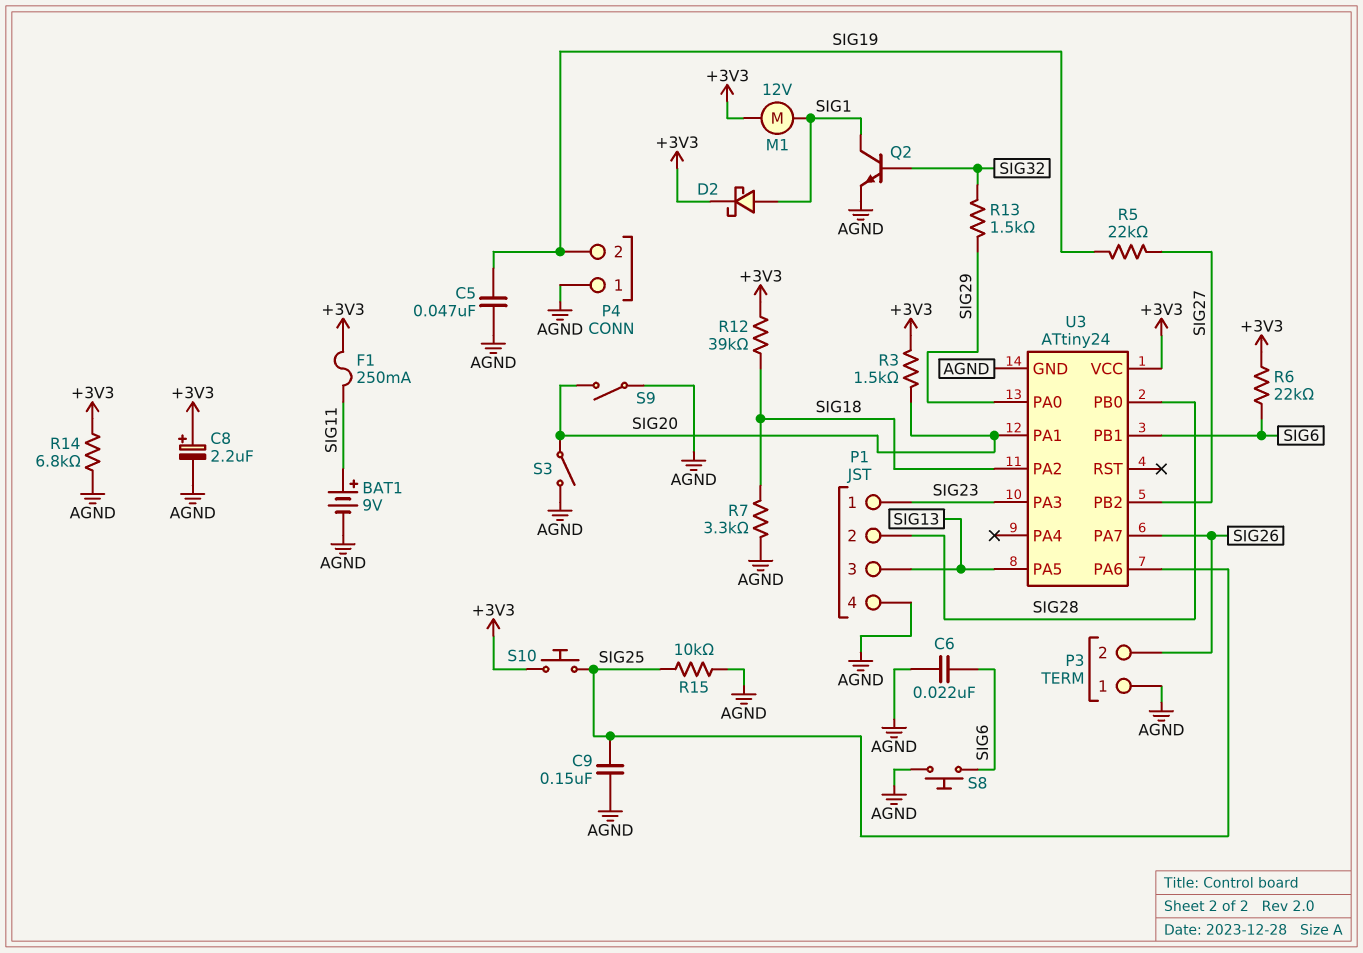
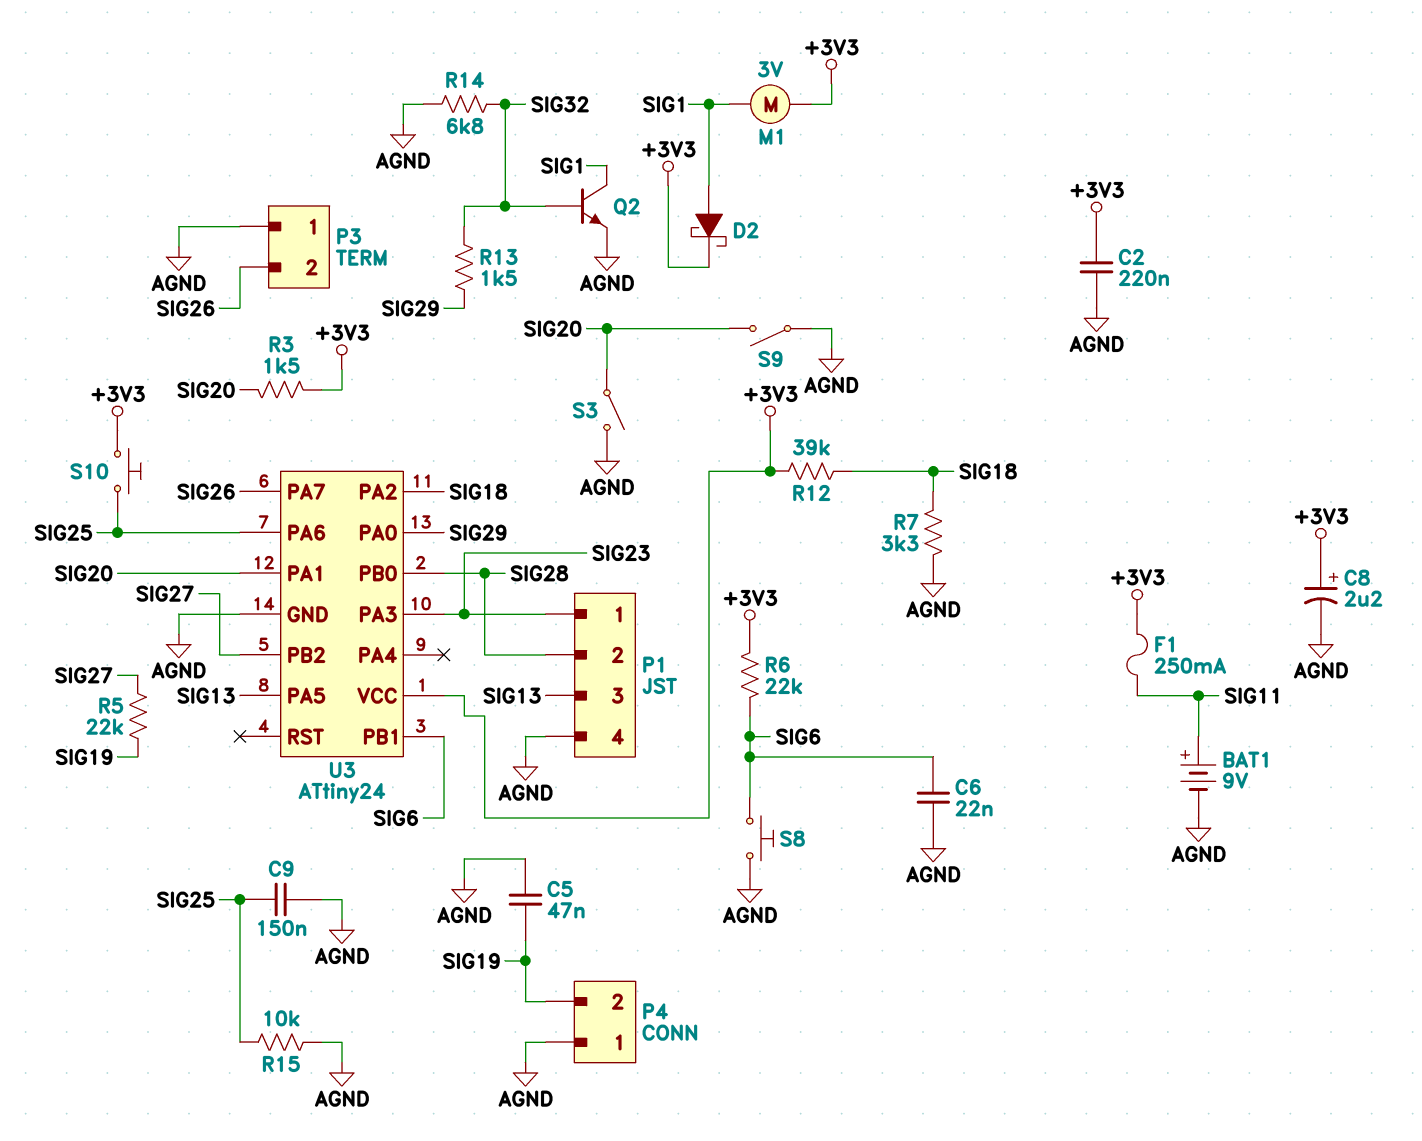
C2: none -> 220nF (+3V3, AGND)
M1: motor 12V (+3V3, SIG1) -> motor 3V (+3V3, SIG1)
R14: 6.8k (+3V3, AGND) -> 6.8k (AGND, SIG32)

